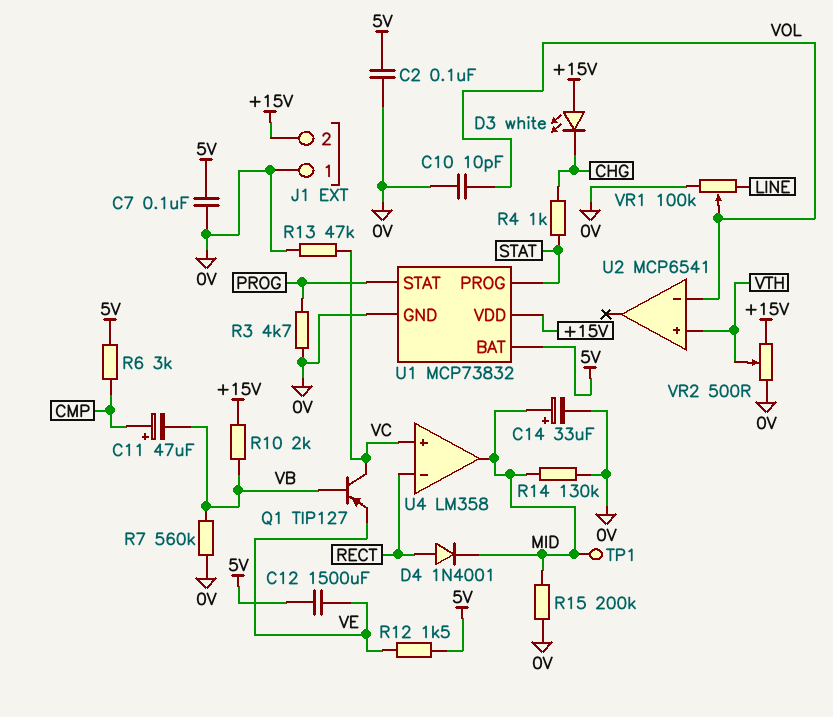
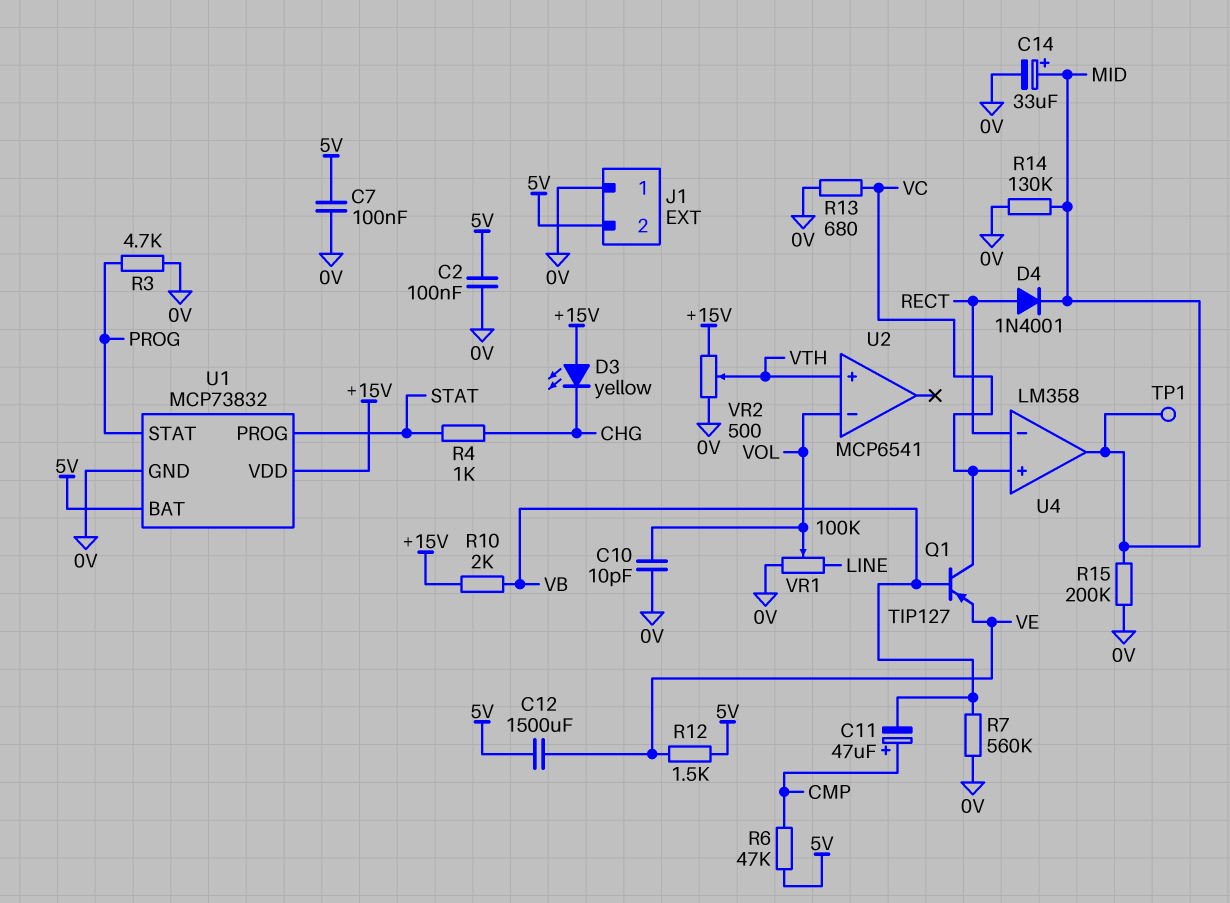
D3: LED white (A +15V, K CHG) -> LED yellow (A +15V, K CHG)
J1 pin 2: +15V -> 5V
R6: 3k (5V, CMP) -> 47k (5V, CMP)
R13: 47k (0V, VC) -> 680 (0V, VC)

